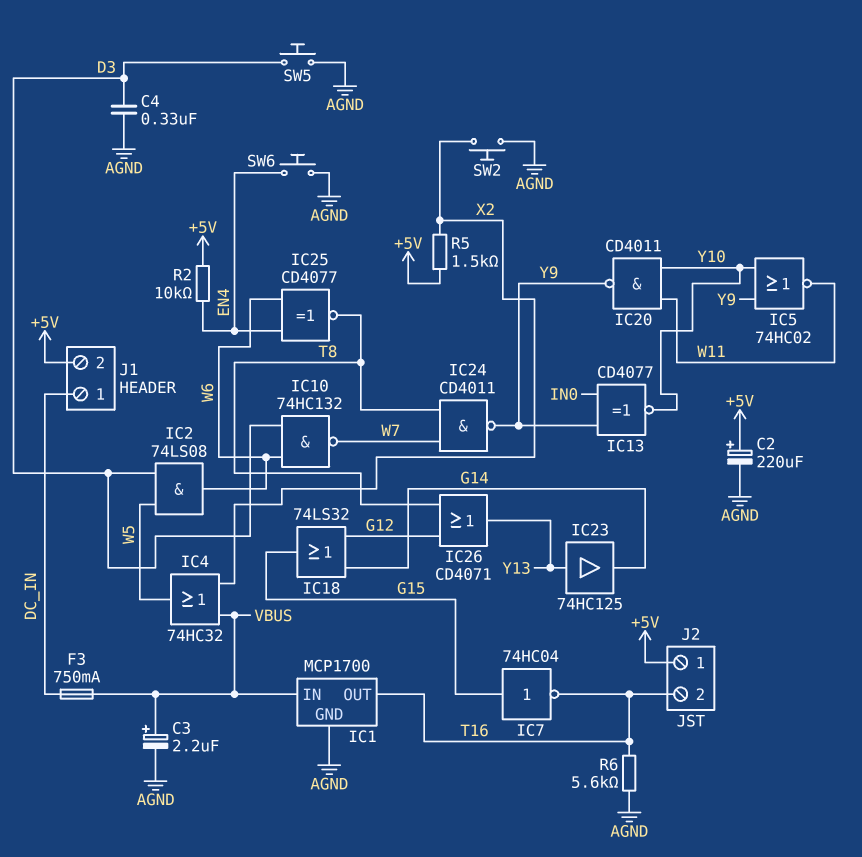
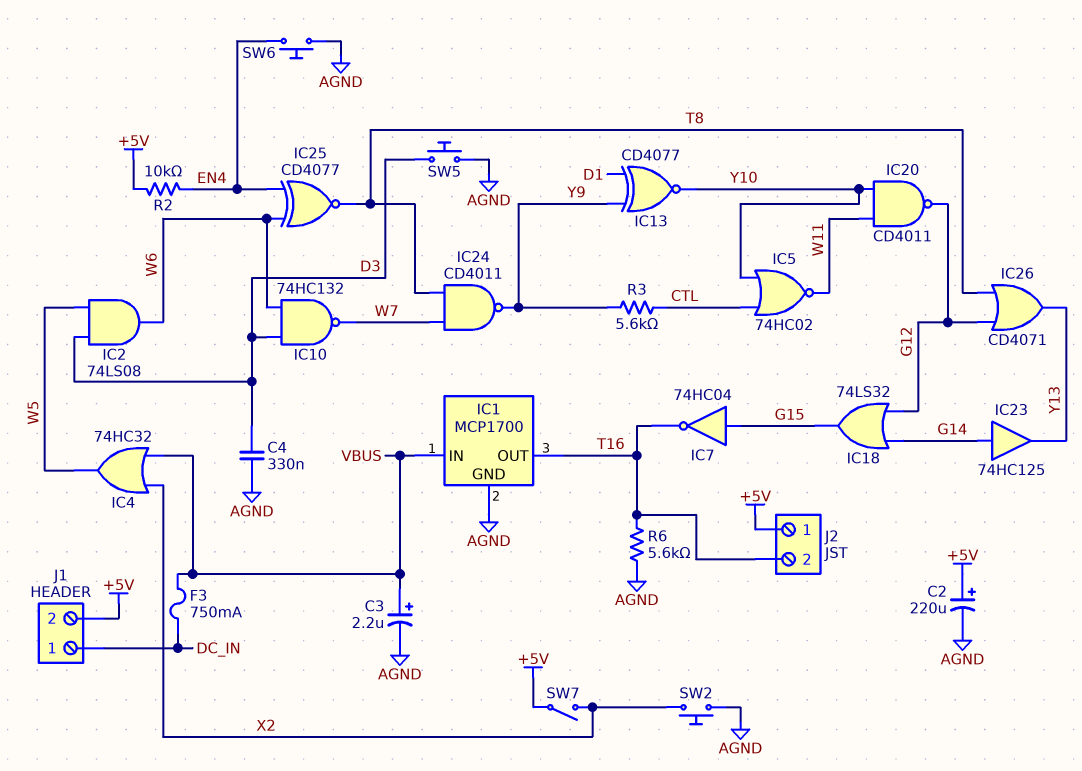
IC5: NOR 74HC02 (in Y9, in Y10, out W11) -> NOR 74HC02 (in CTL, in Y10, out W11)
IC13: XNOR CD4077 (in IN0, in Y9, out Y10) -> XNOR CD4077 (in D1, in Y9, out Y10)
IC20: NAND CD4011 (in W11, in Y10, out Y9) -> NAND CD4011 (in W11, in Y10, out G12)
IC23: buffer 74HC125 (in Y13, out G14) -> buffer 74HC125 (in G14, out Y13)
R3: none -> 5.6k (CTL, Y9)
R5: 1.5k (+5V, X2) -> none
SW7: none -> switch (+5V, X2)

